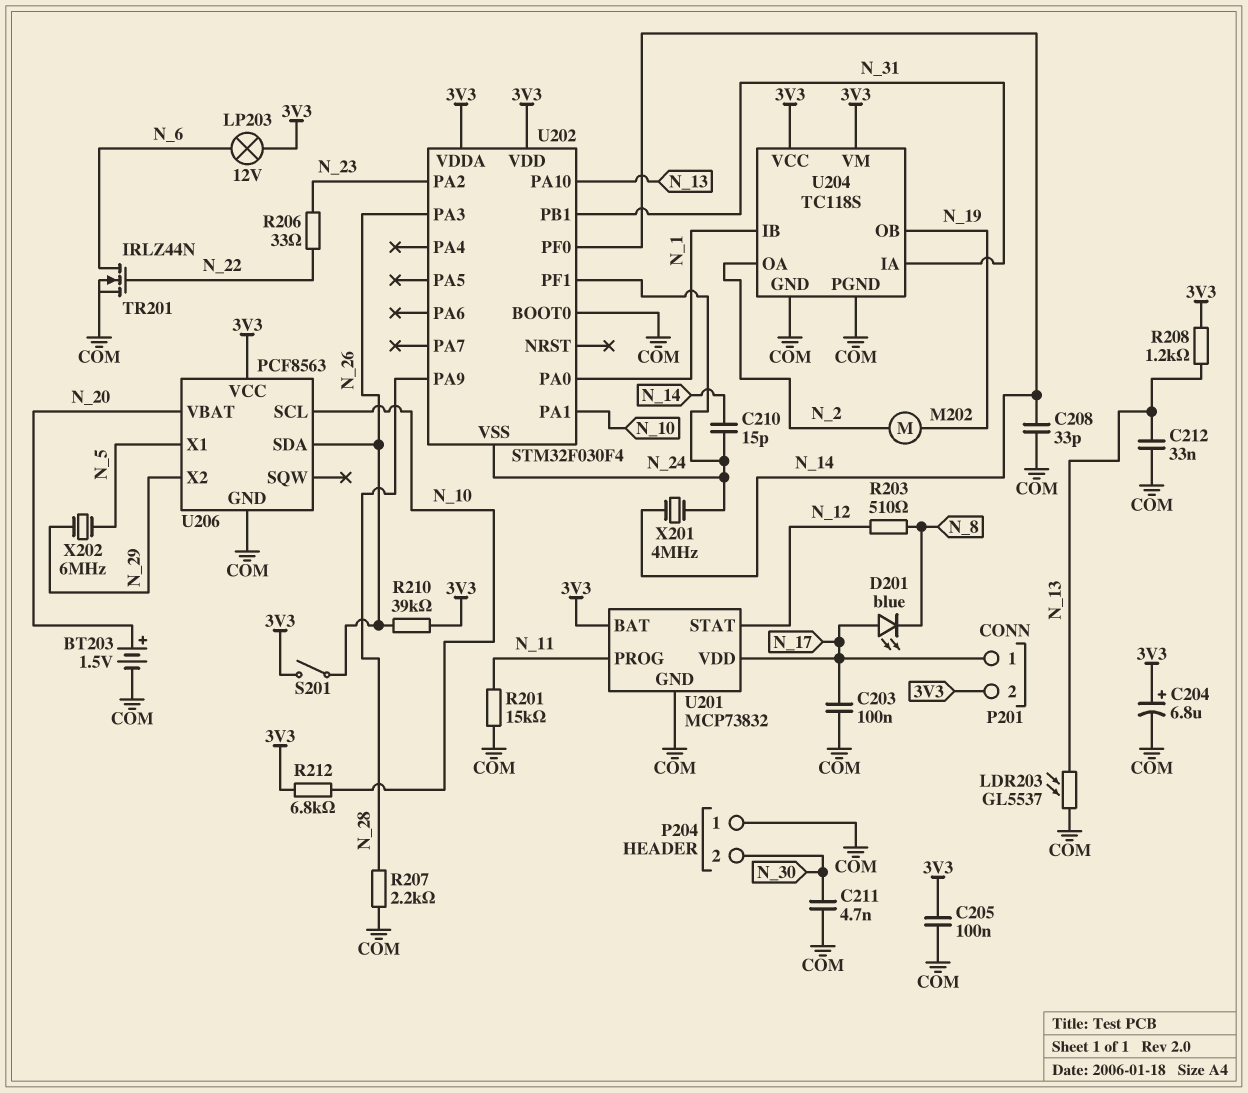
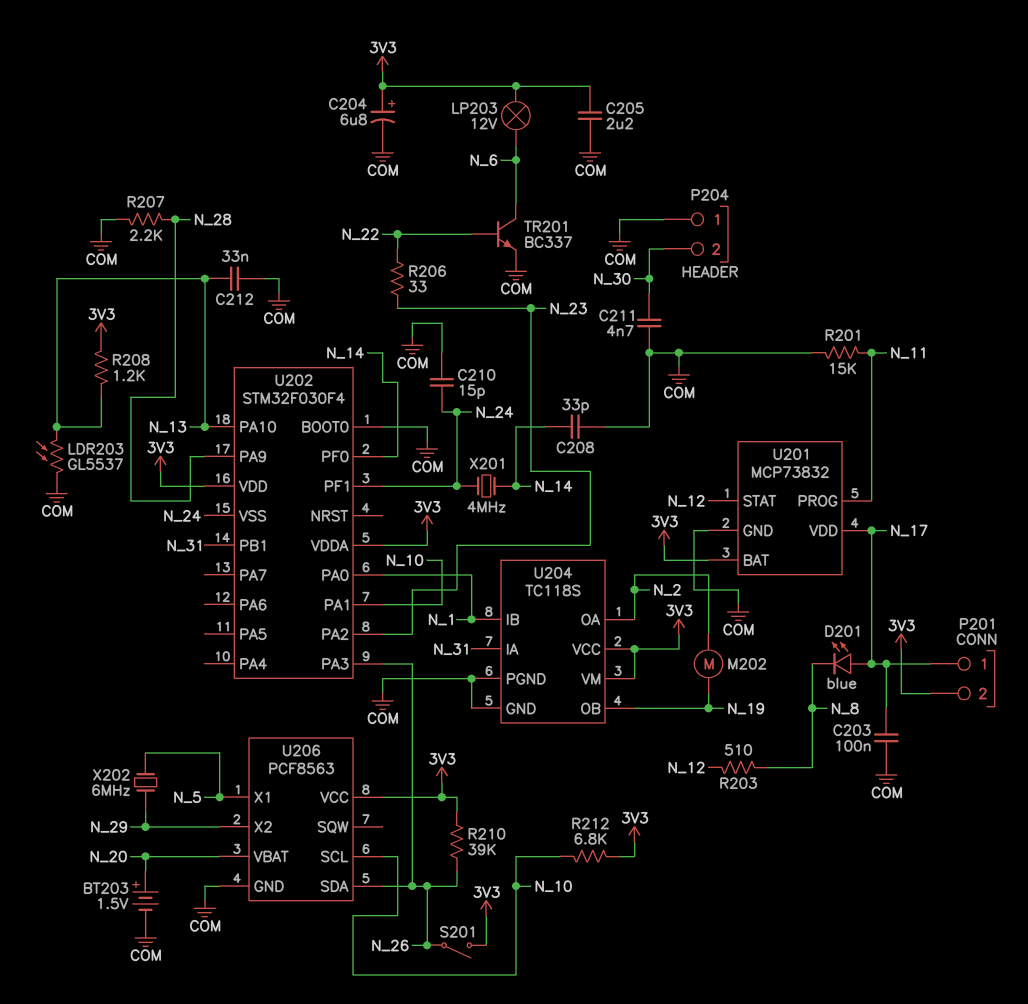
C205: 100nF (3V3, COM) -> 2.2uF (3V3, COM)
C210: 15pF (N_14, N_24) -> 15pF (COM, N_24)
TR201: NMOS IRLZ44N (G N_22, D N_6, S COM) -> NPN BC337 (B N_22, C N_6, E COM)

